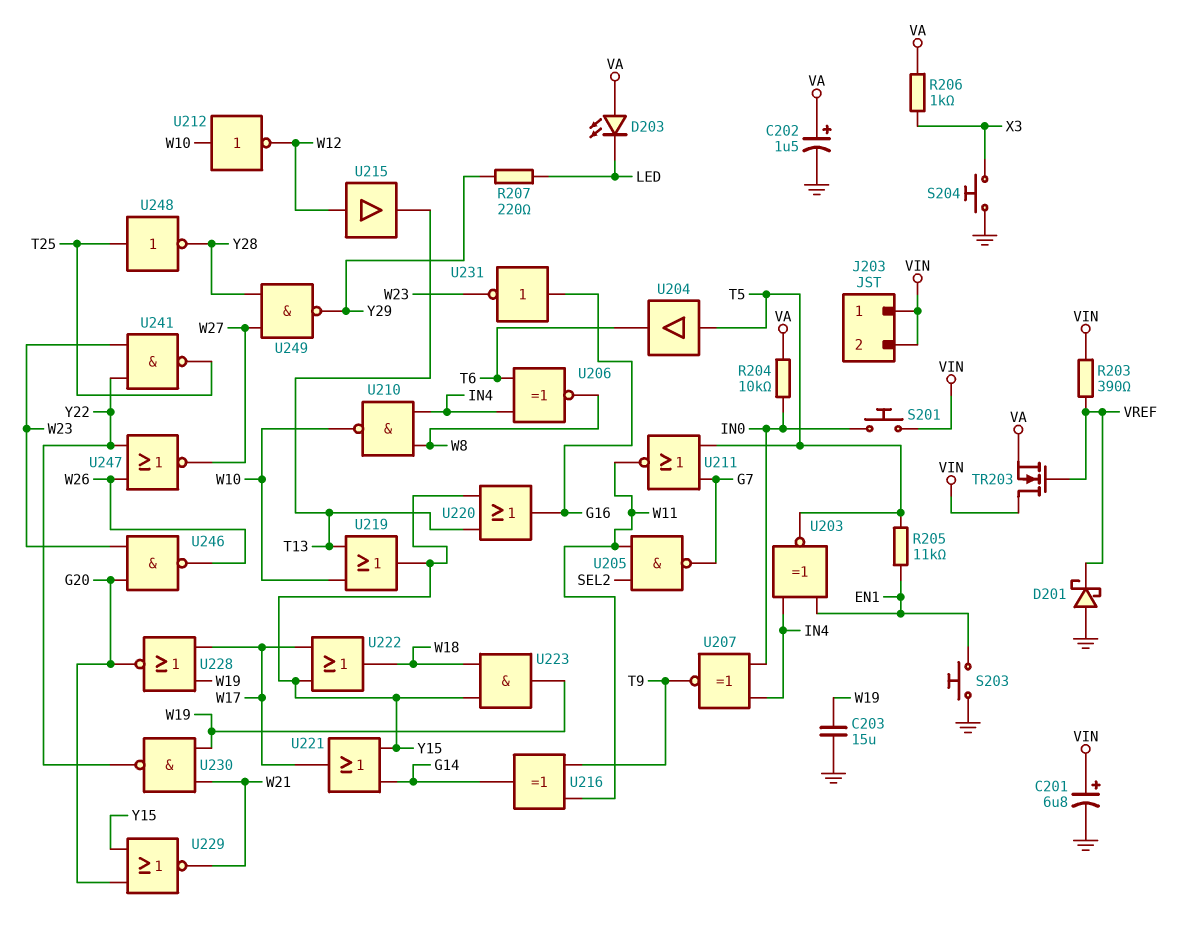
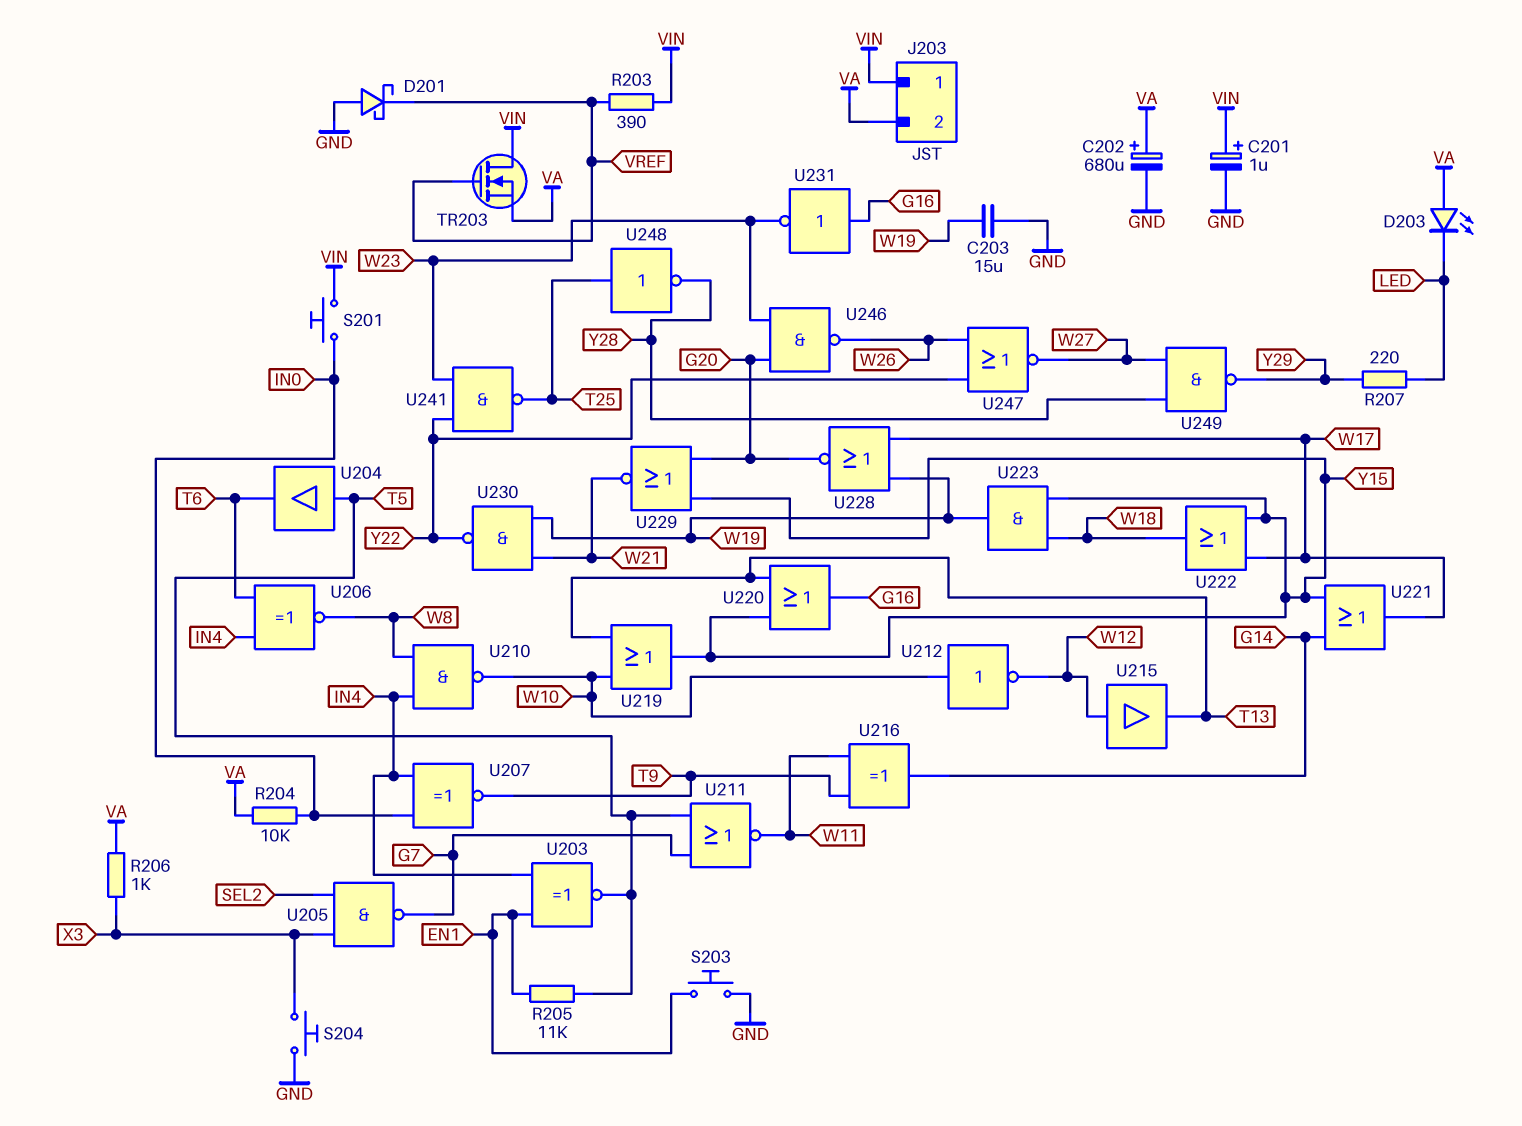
C201: 6.8uF (plus VIN, minus GND) -> 1uF (plus VIN, minus GND)
C202: 1.5uF (plus VA, minus GND) -> 680uF (plus VA, minus GND)
J203 pin 2: VIN -> VA
U205: NAND (in SEL2, in W11, out G7) -> NAND (in SEL2, in X3, out G7)

